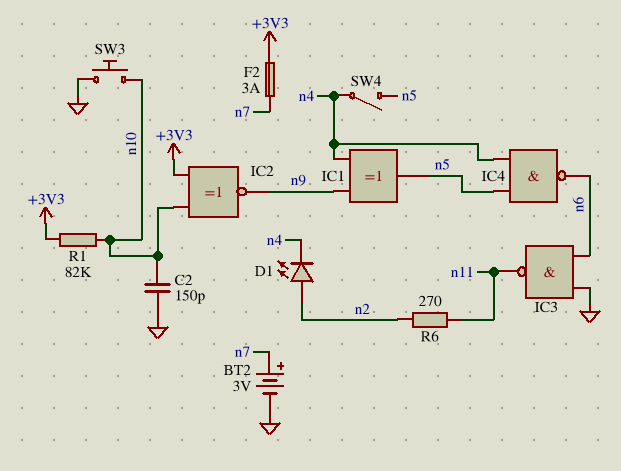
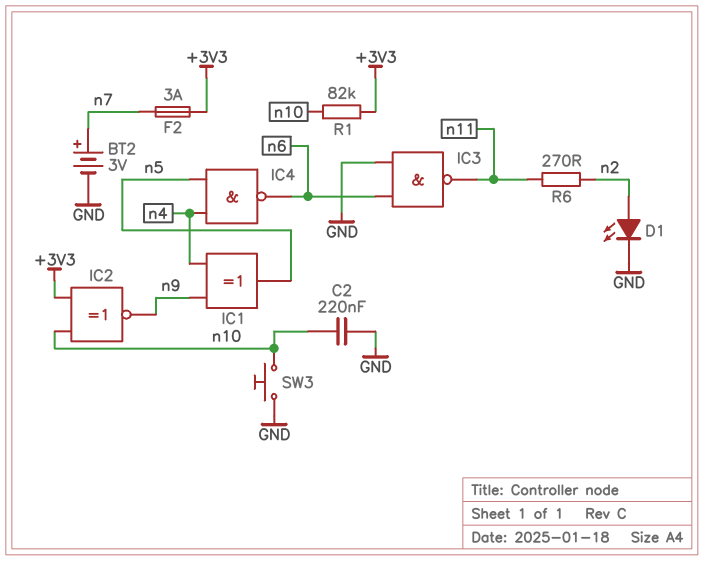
C2: 150pF (GND, n10) -> 220nF (GND, n10)
D1: LED (A n2, K n4) -> LED (A n2, K GND)
SW4: switch (n4, n5) -> none

